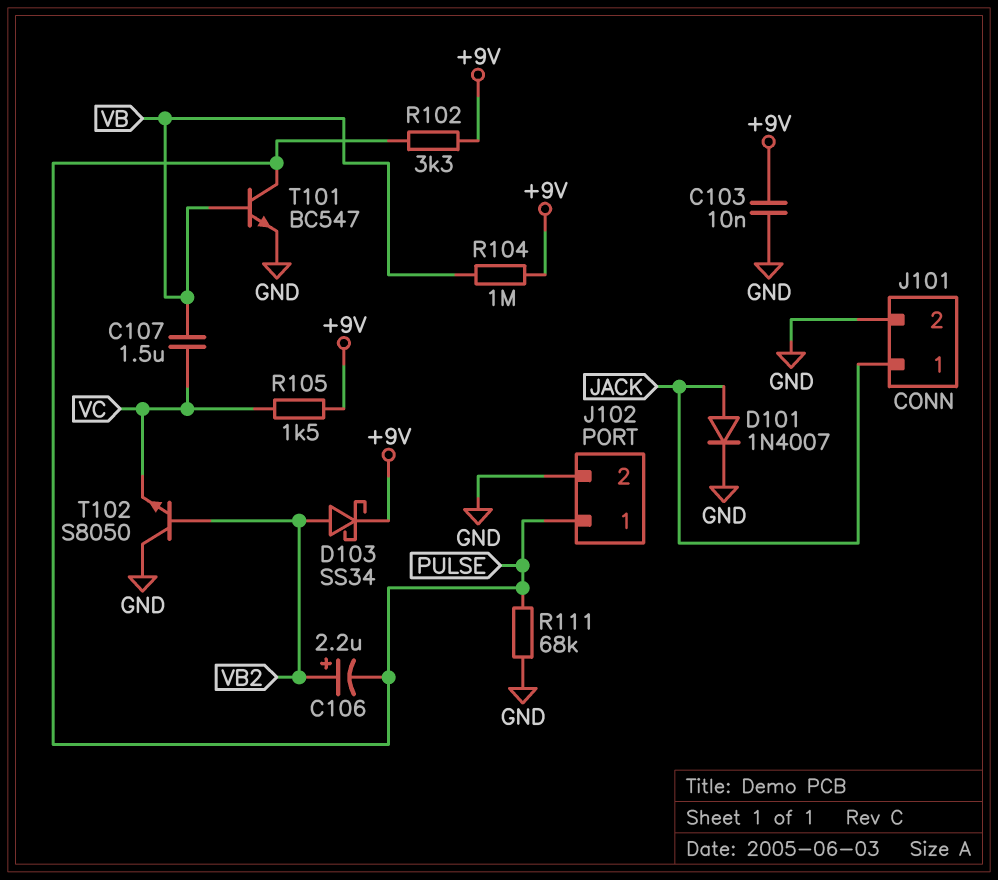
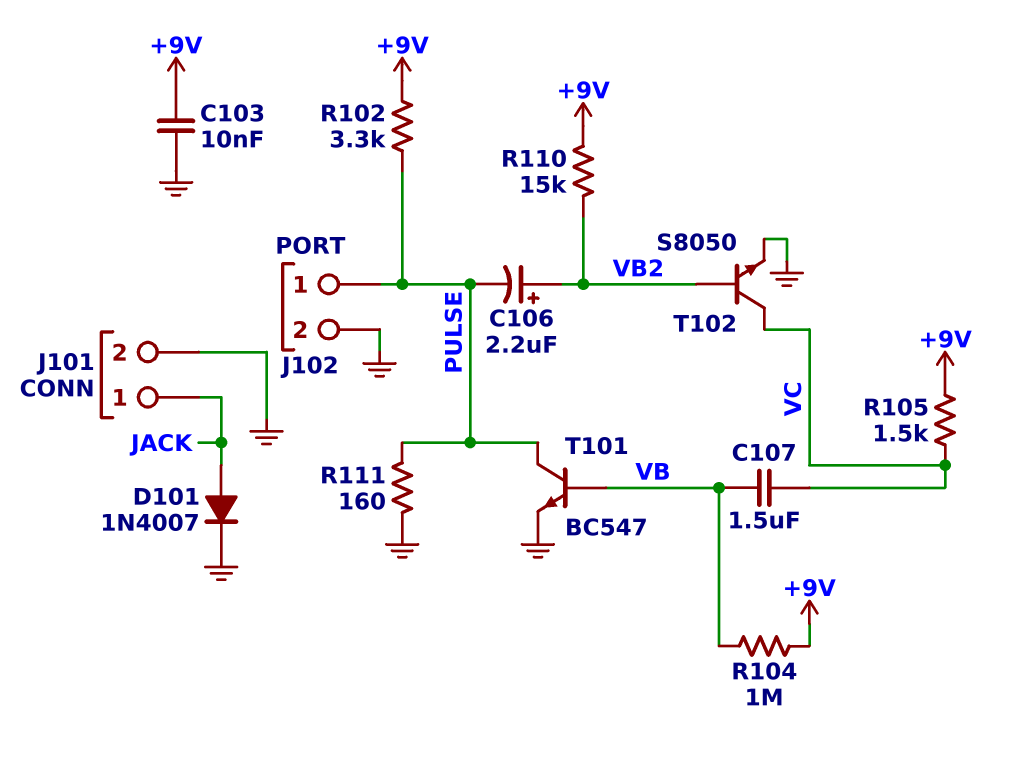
D103: schottky SS34 (A VB2, K +9V) -> none
R110: none -> 15k (+9V, VB2)
R111: 68k (GND, PULSE) -> 160 (GND, PULSE)
T102: NPN S8050 (B VB2, C GND, E VC) -> NPN S8050 (B VB2, C VC, E GND)

